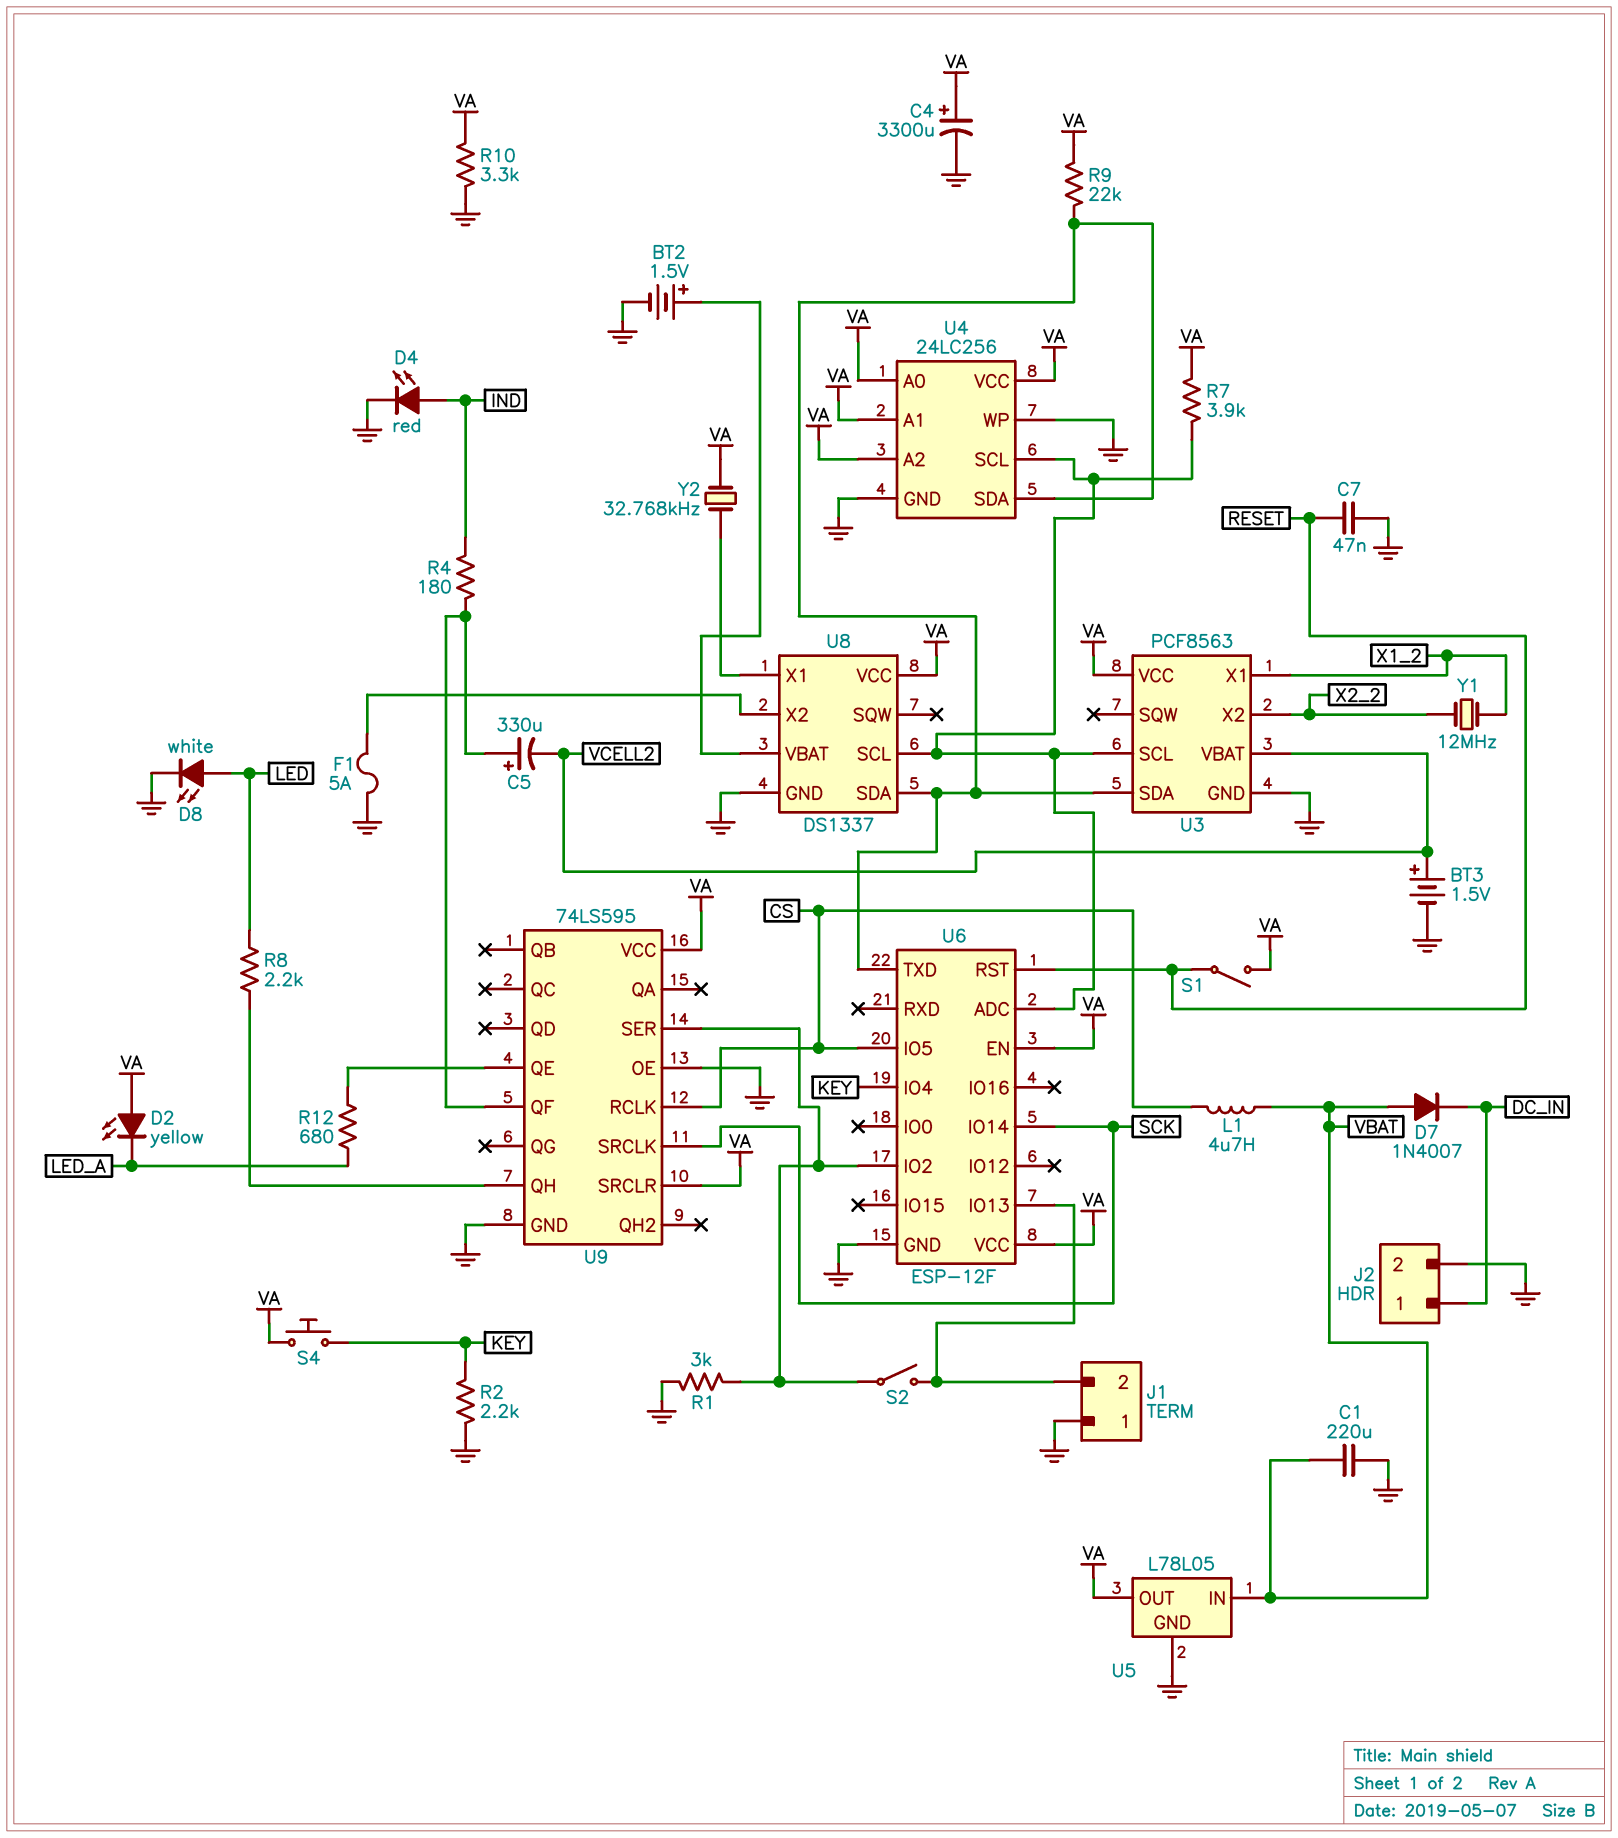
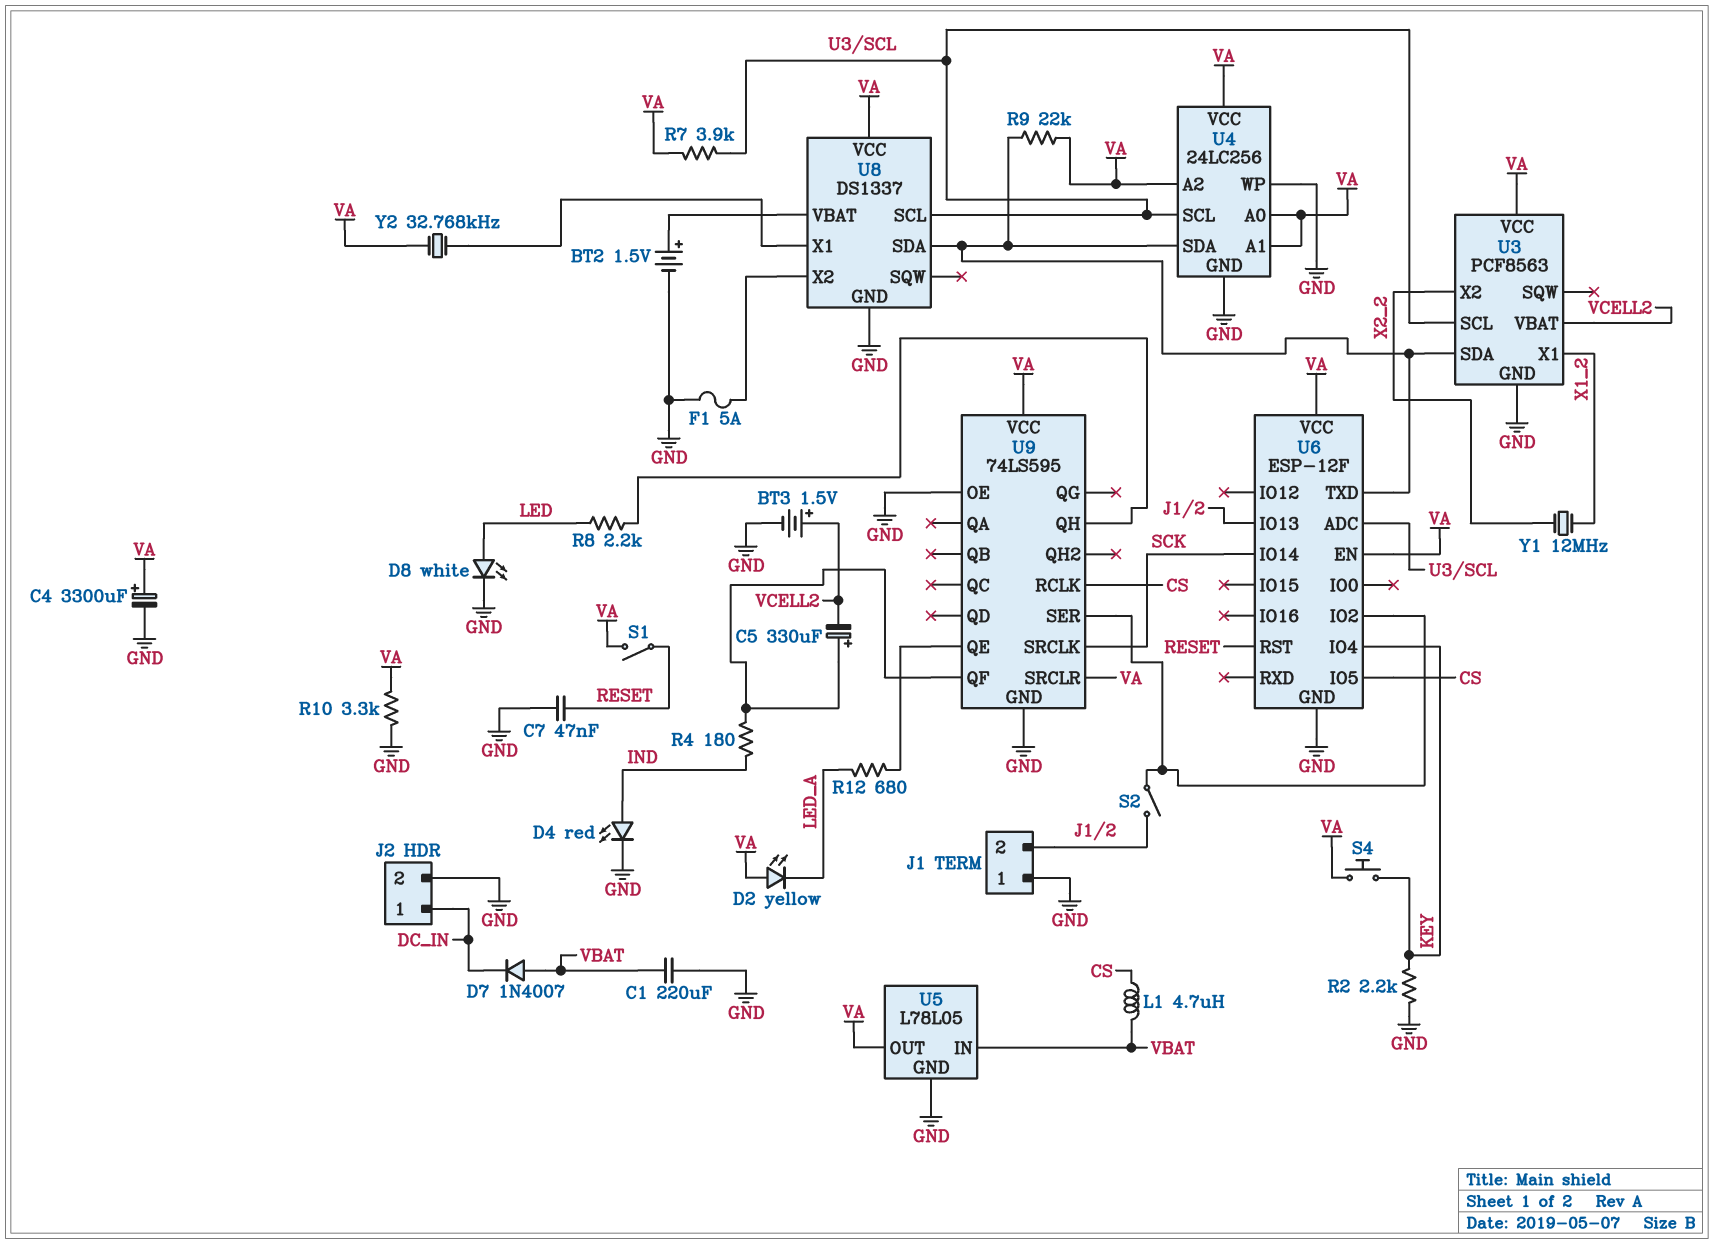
R1: 3k (GND, U6/IO2) -> none

